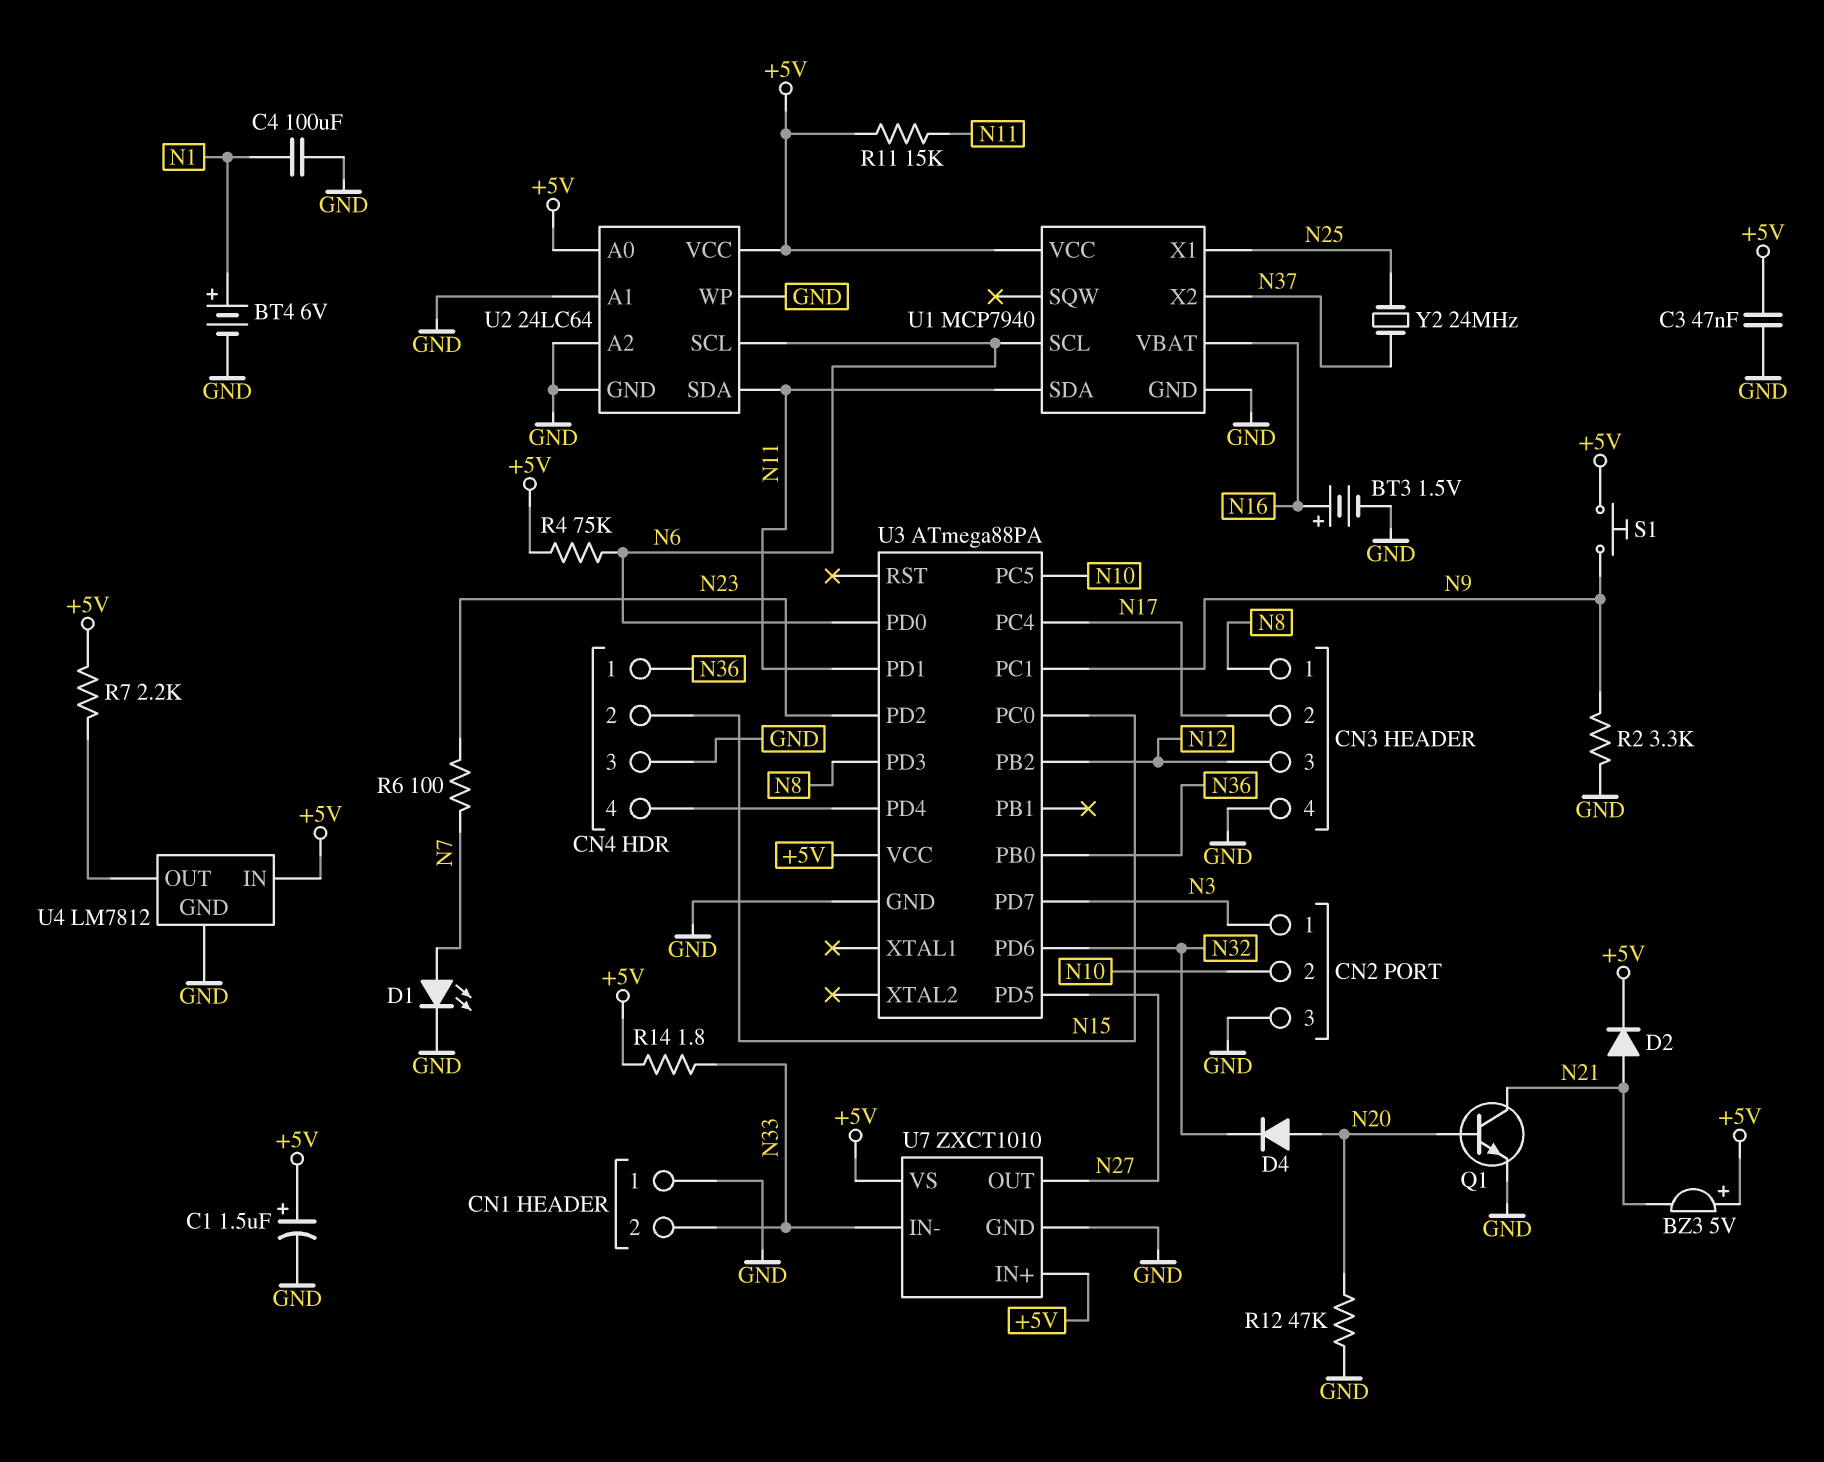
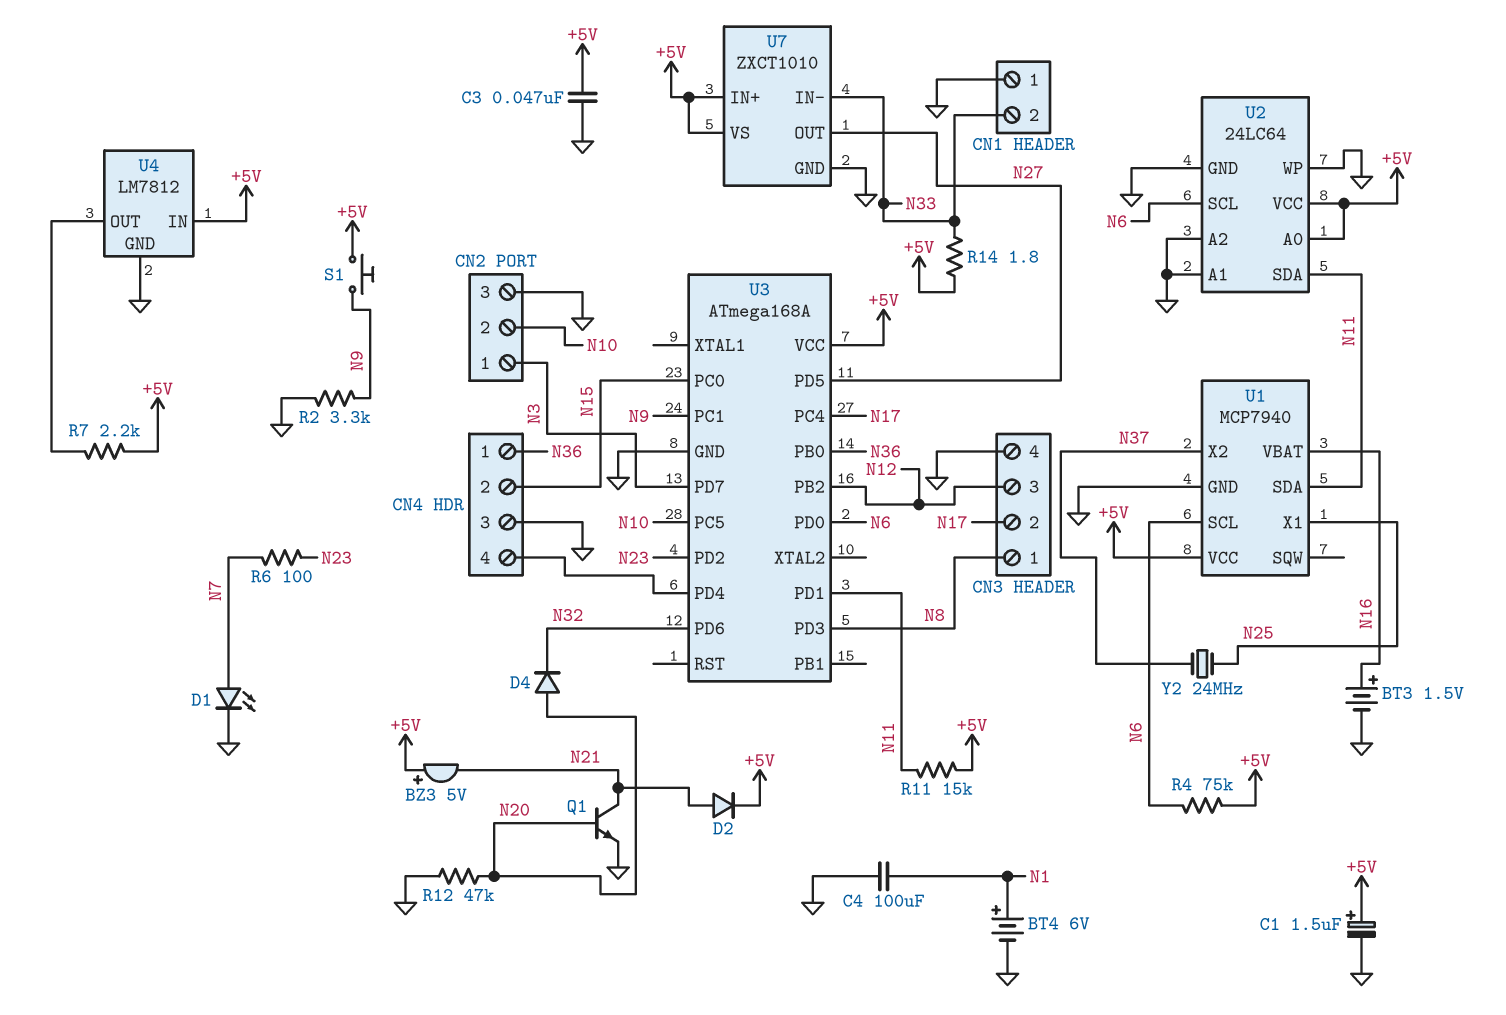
U3: ATmega88PA -> ATmega168A

